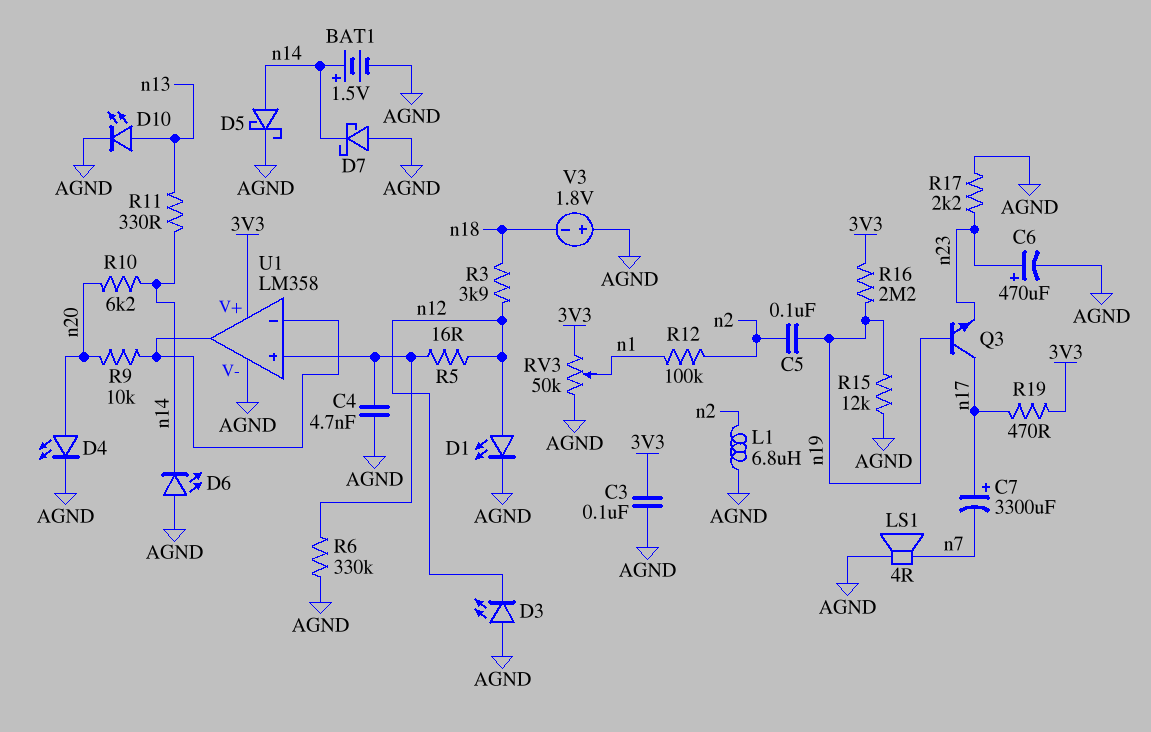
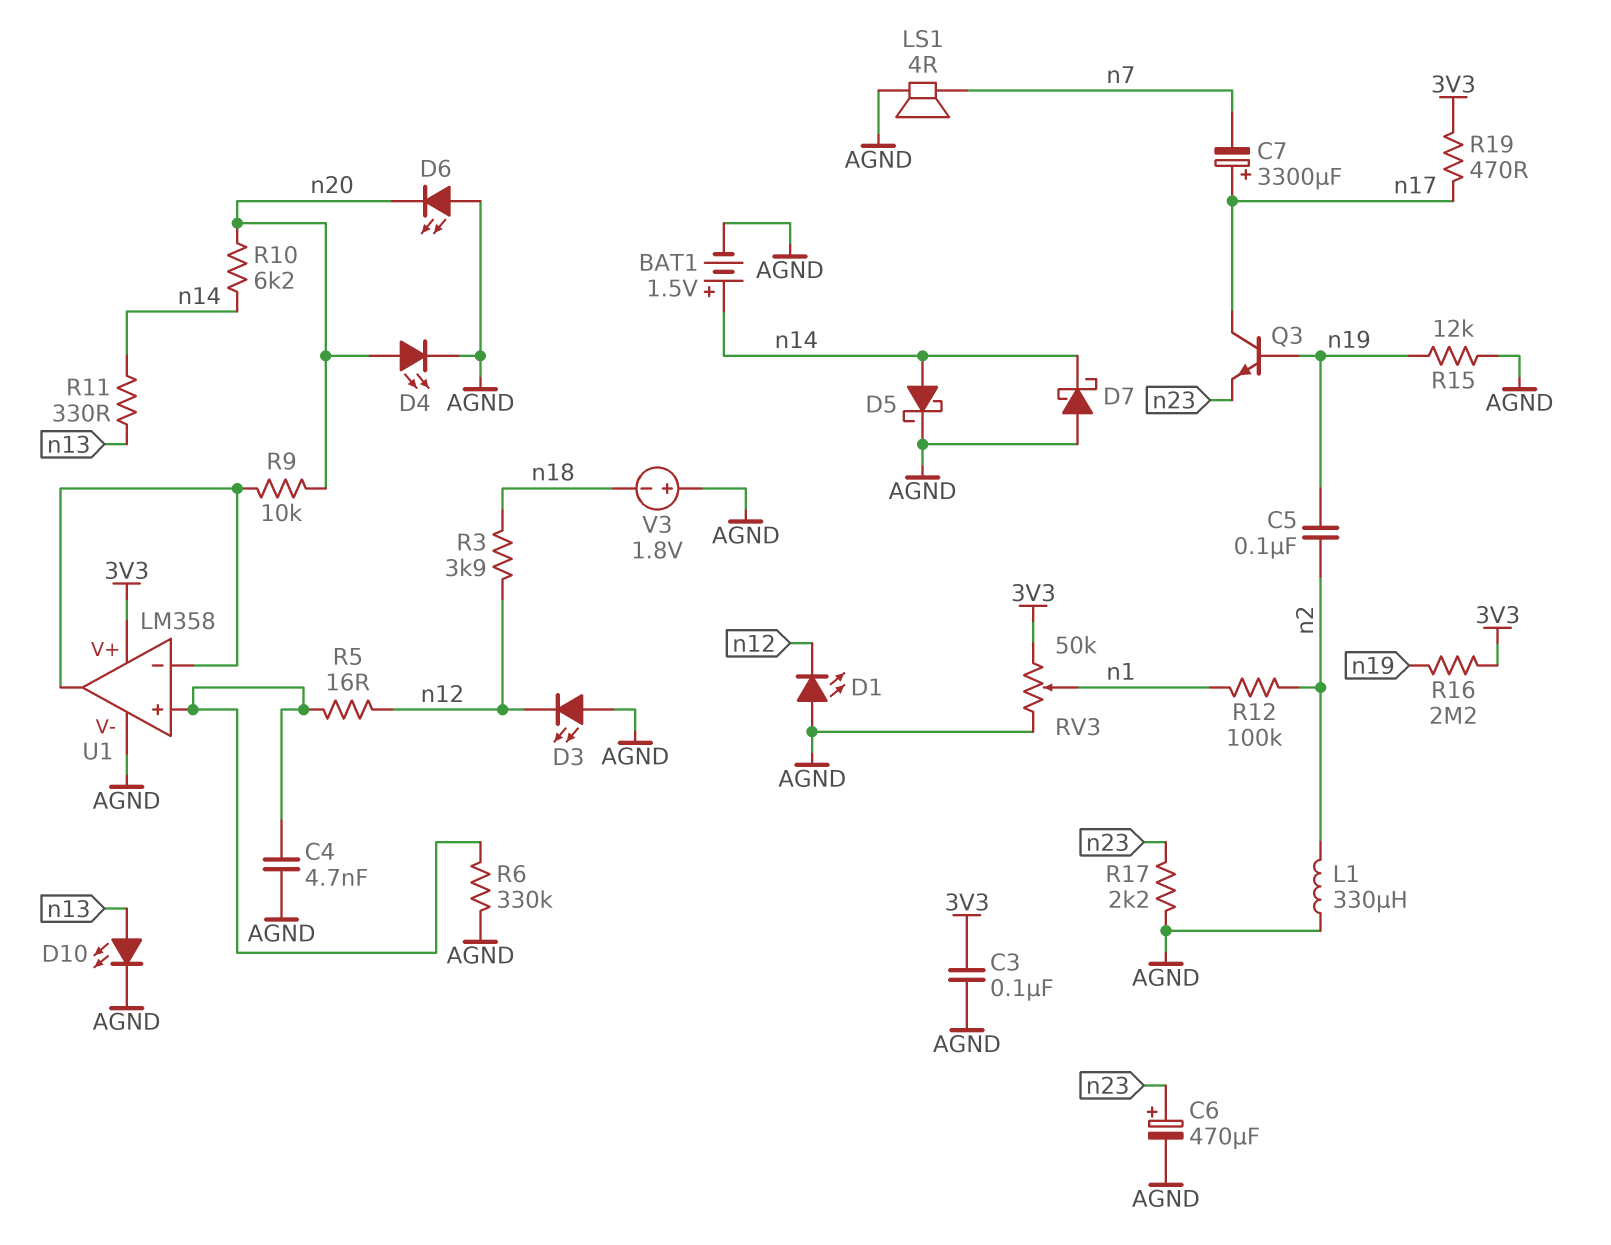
D1: LED (A n12, K AGND) -> LED (A AGND, K n12)
D6: LED (A AGND, K n14) -> LED (A AGND, K n20)
L1: 6.8uH (AGND, n2) -> 330uH (AGND, n2)

